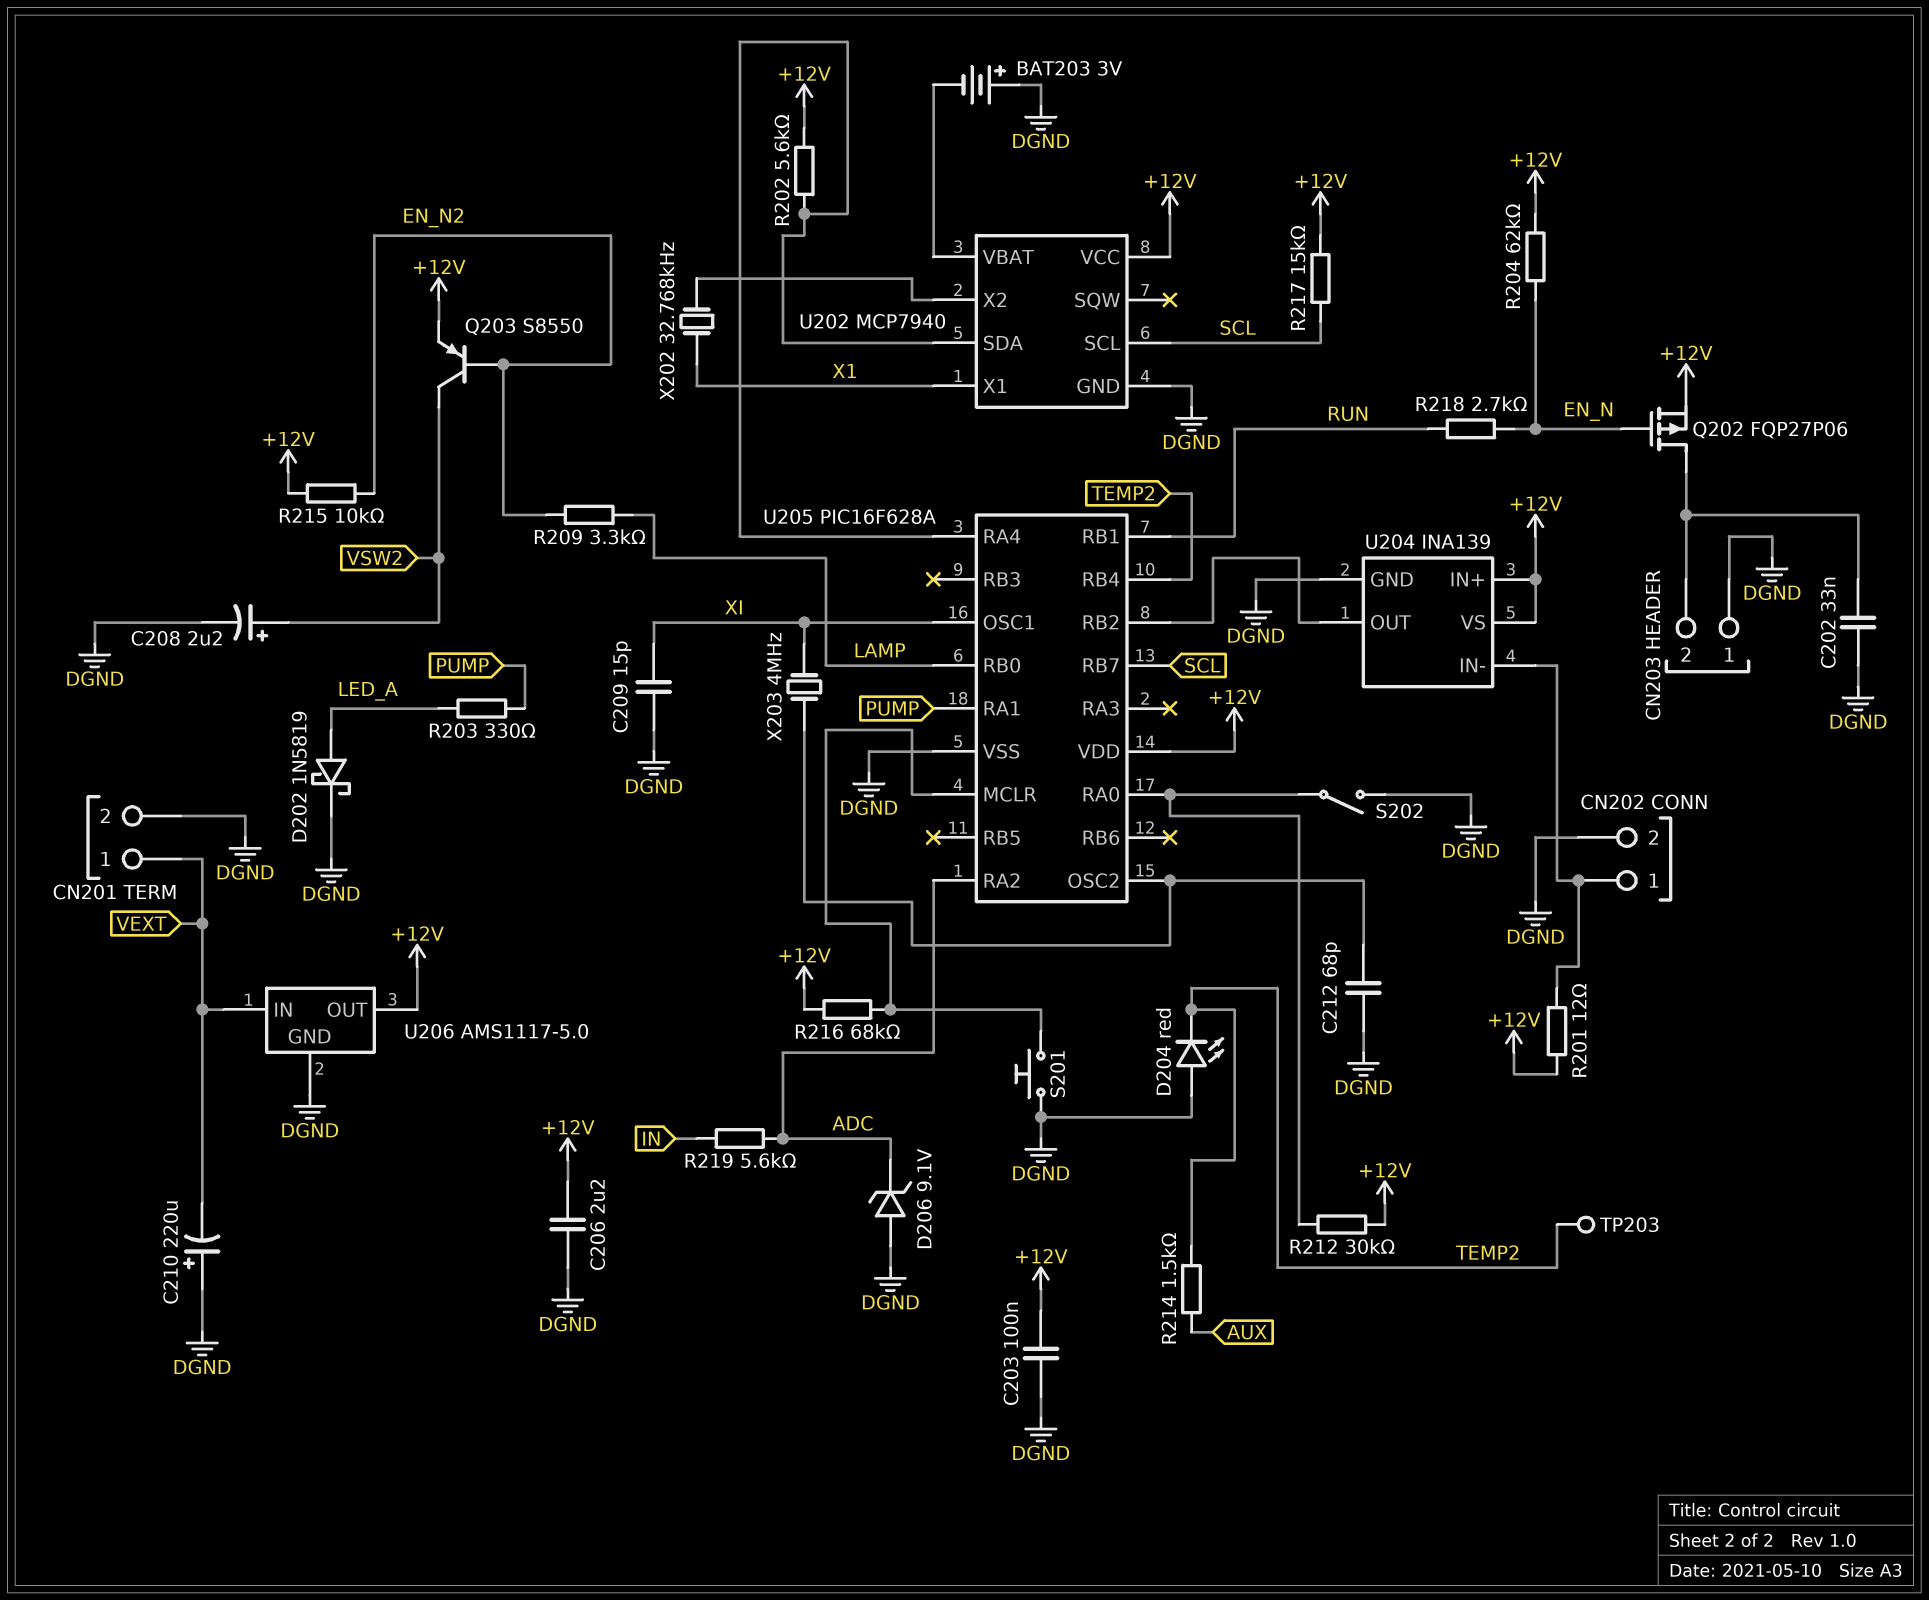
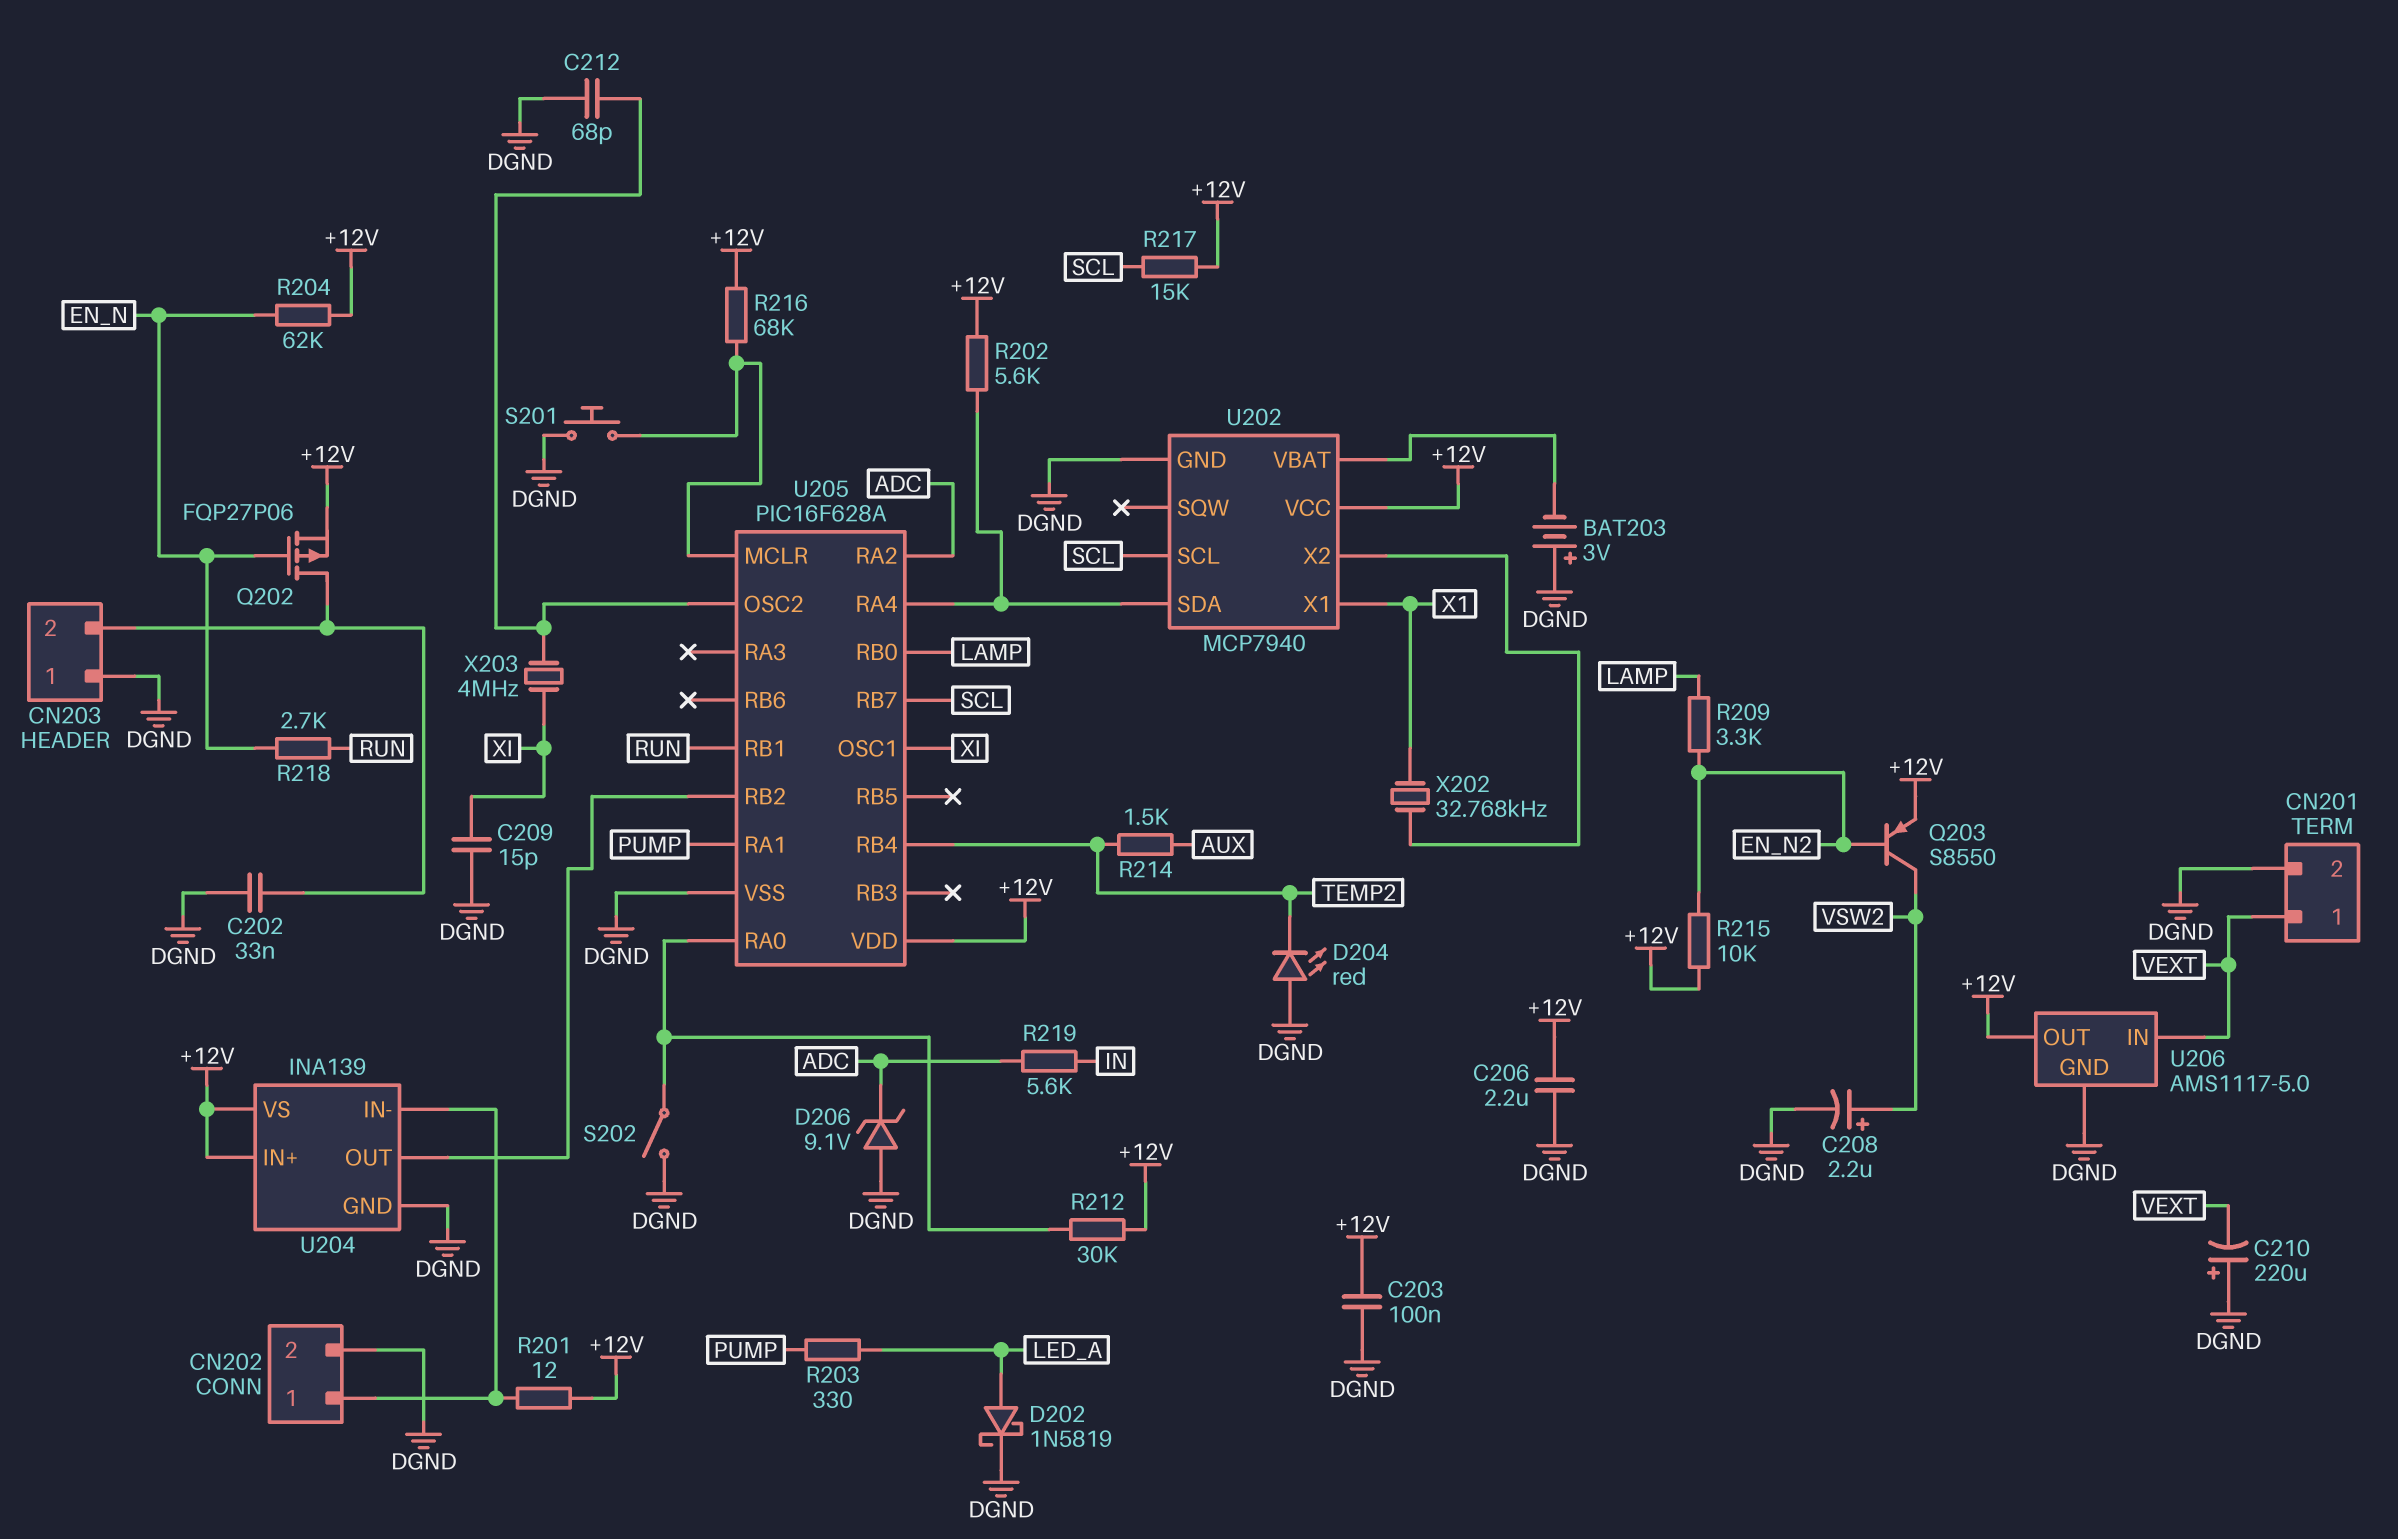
TP203: test point (TEMP2) -> none

